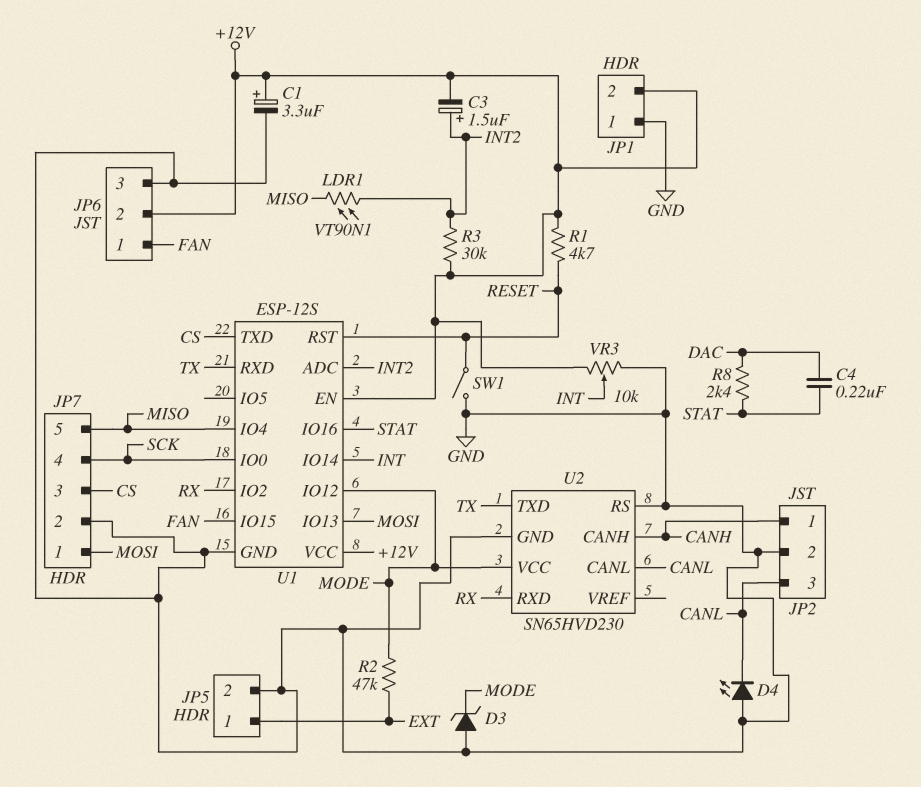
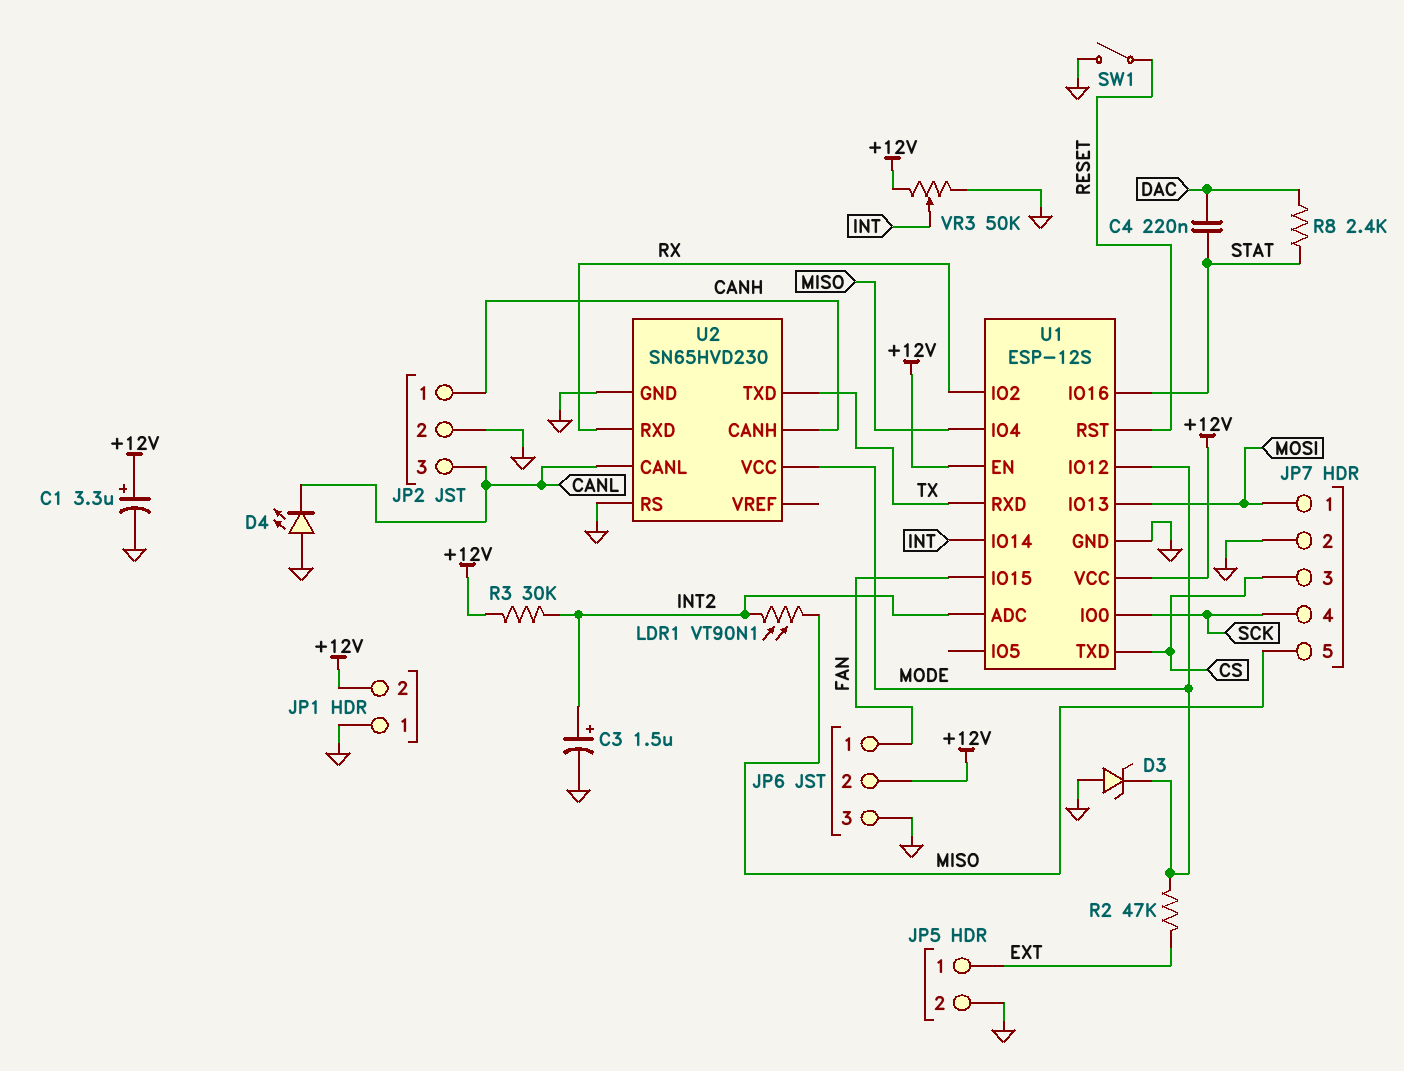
C3: 1.5uF (plus INT2, minus +12V) -> 1.5uF (plus INT2, minus GND)
R1: 4.7k (+12V, RESET) -> none
VR3: 10k (+12V, GND, wiper INT) -> 50k (+12V, GND, wiper INT)

